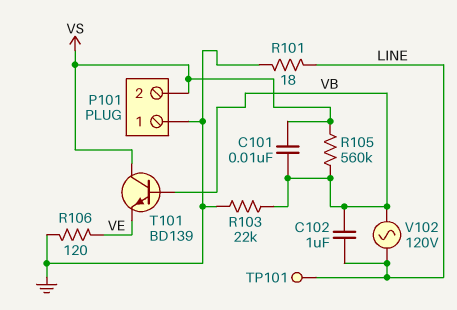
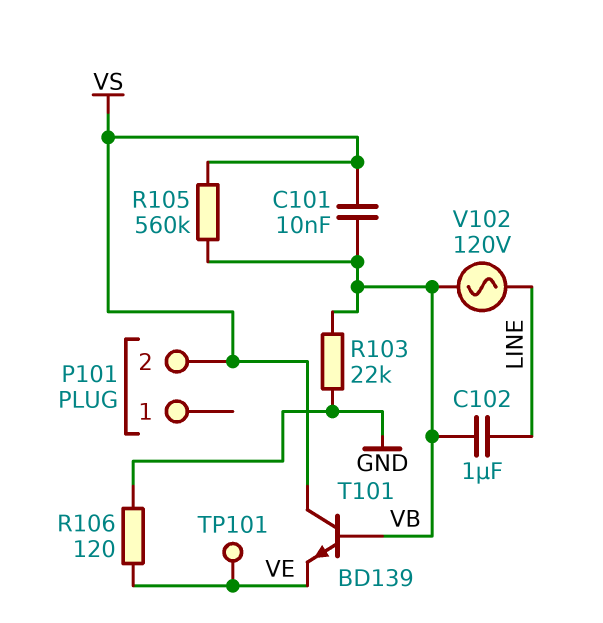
P101 pin 1: GND -> none
R101: 18 (GND, LINE) -> none
TP101: test point (LINE) -> test point (VE)

